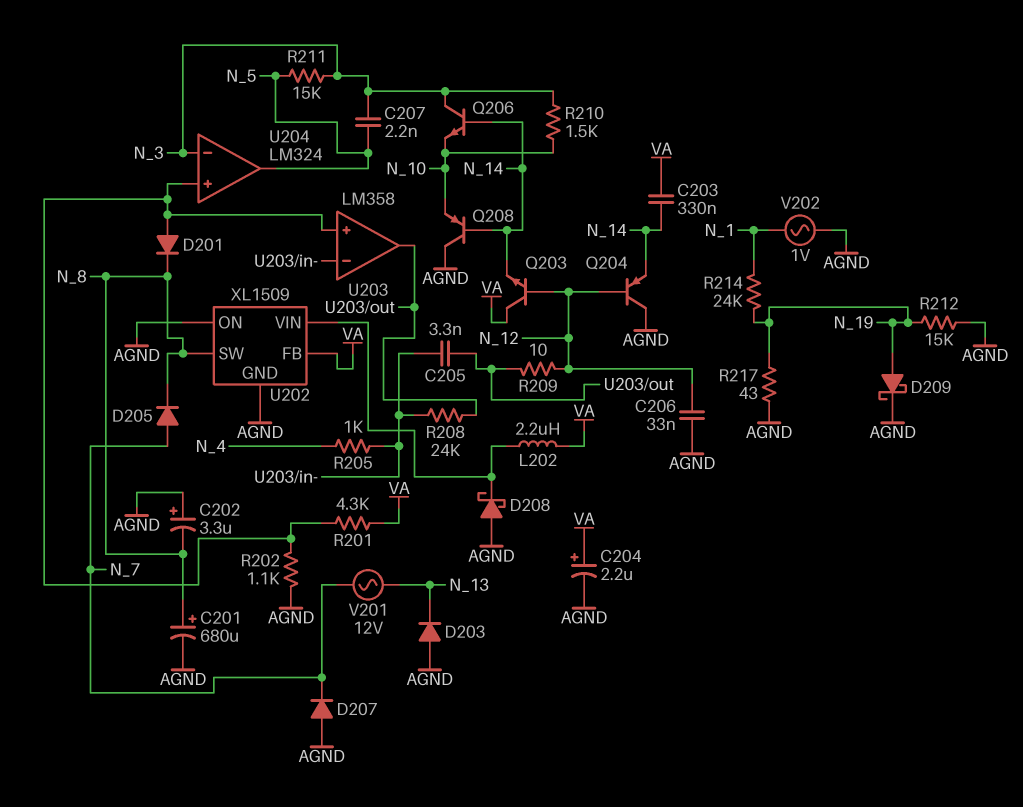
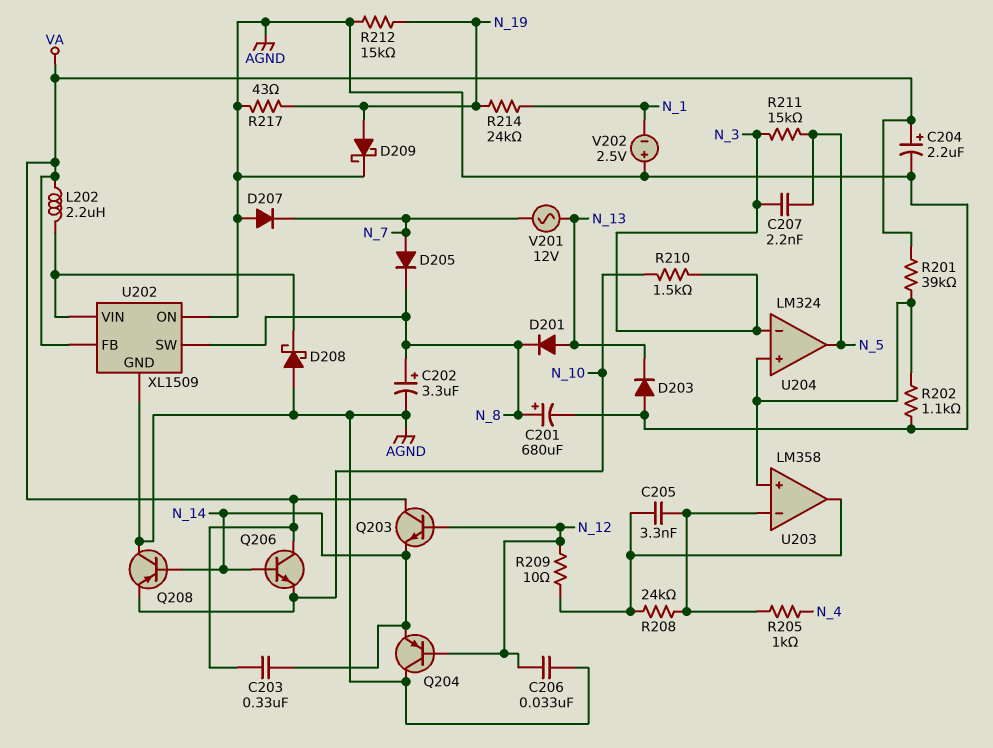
C202: 3.3uF (plus AGND, minus N_8) -> 3.3uF (plus N_8, minus AGND)
D201: diode (A U203/in+, K N_8) -> diode (A N_13, K N_8)
Q206: NPN (B N_14, C N_3, E N_10) -> NPN (B N_14, C VA, E N_10)
R201: 4.3k (U203/in+, VA) -> 39k (U203/in+, VA)
V202: AC 1V (AGND, N_1) -> 2.5V (plus AGND, minus N_1)

